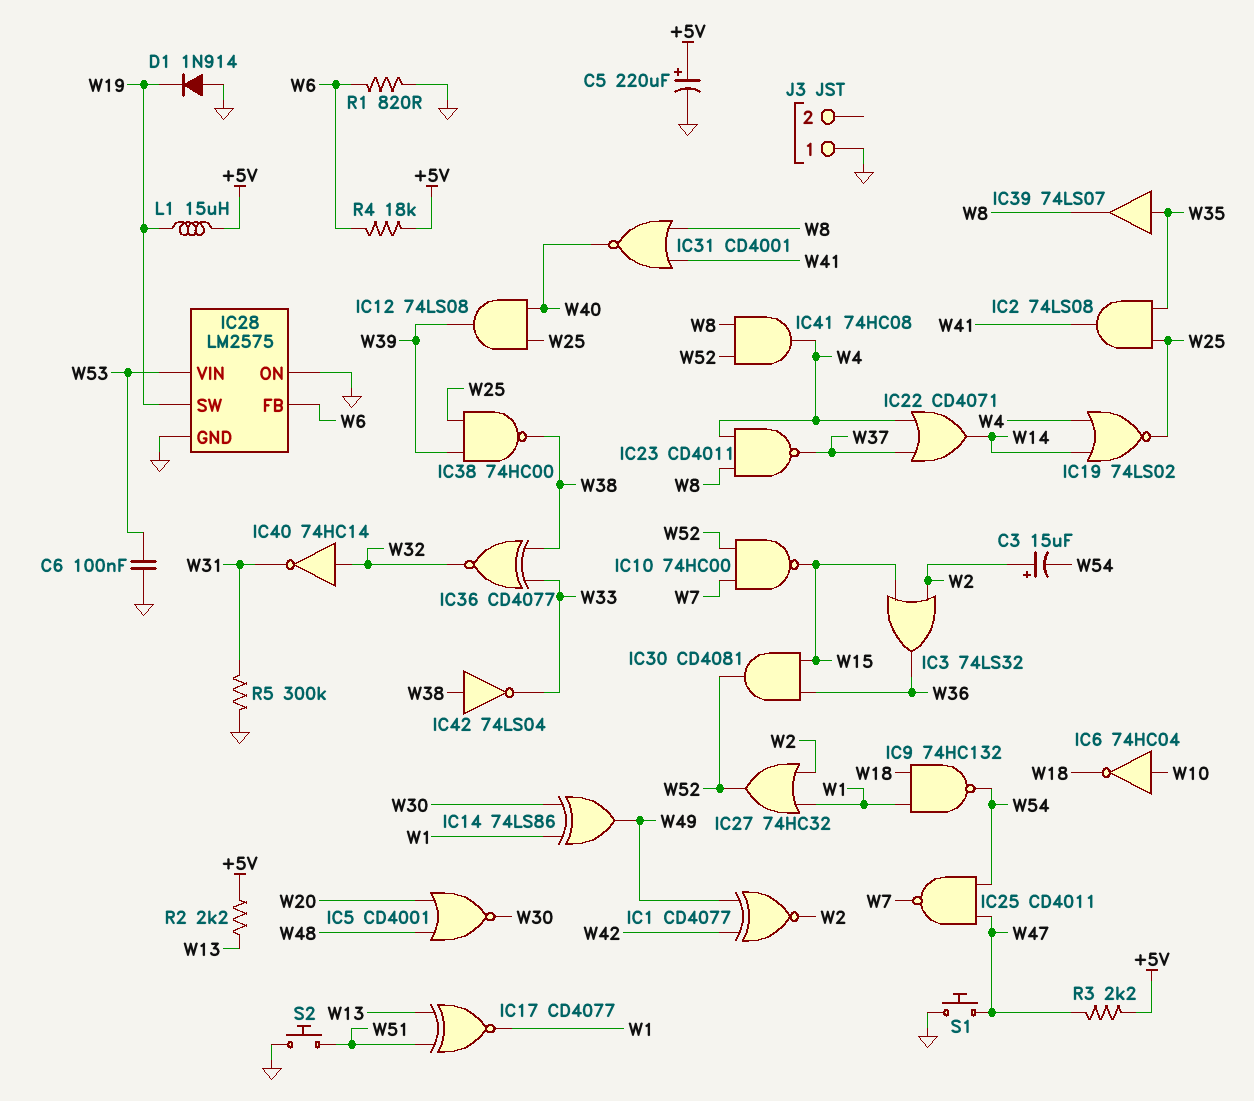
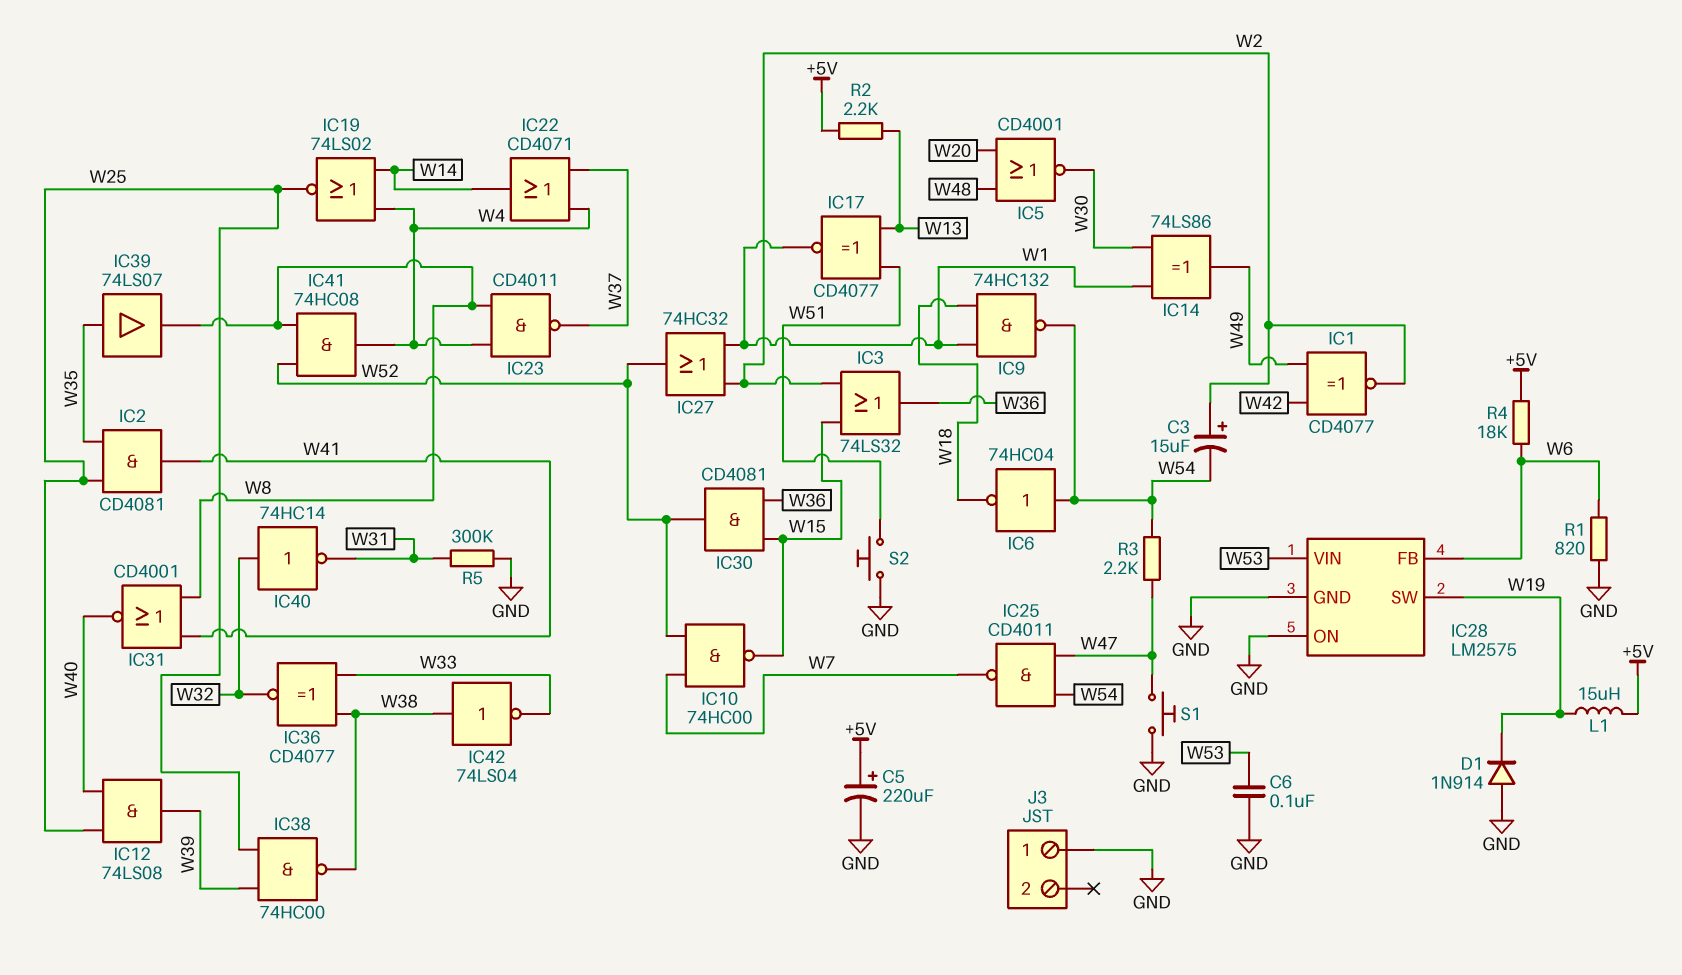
IC2: AND 74LS08 (in W25, in W35, out W41) -> AND CD4081 (in W25, in W35, out W41)
IC6: NOT 74HC04 (in W10, out W18) -> NOT 74HC04 (in W54, out W18)
R3: 2.2k (+5V, W47) -> 2.2k (W47, W54)

